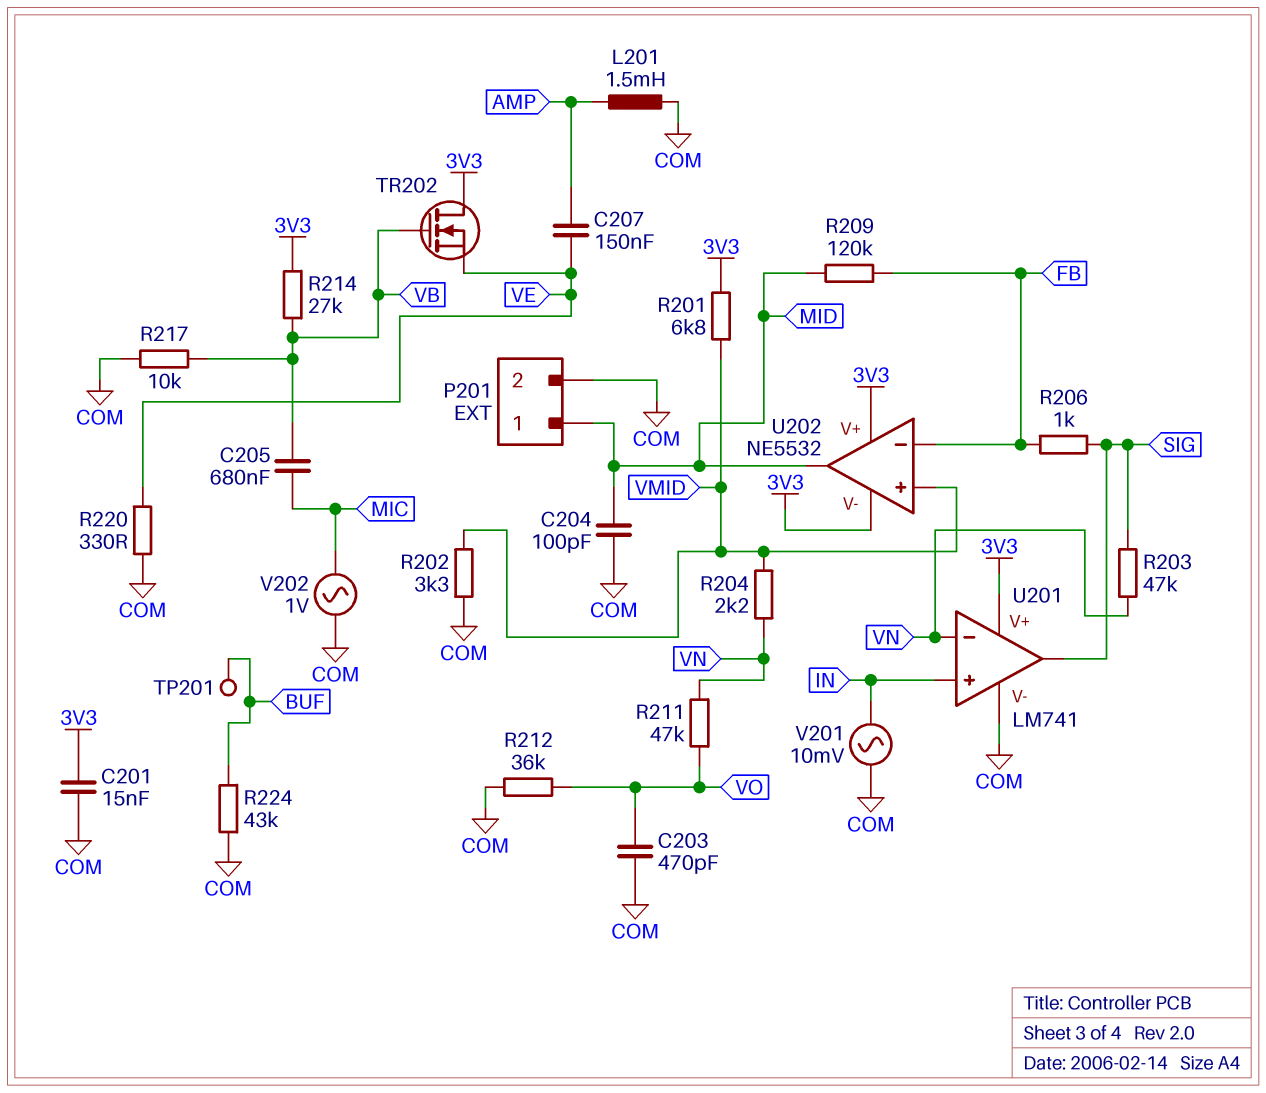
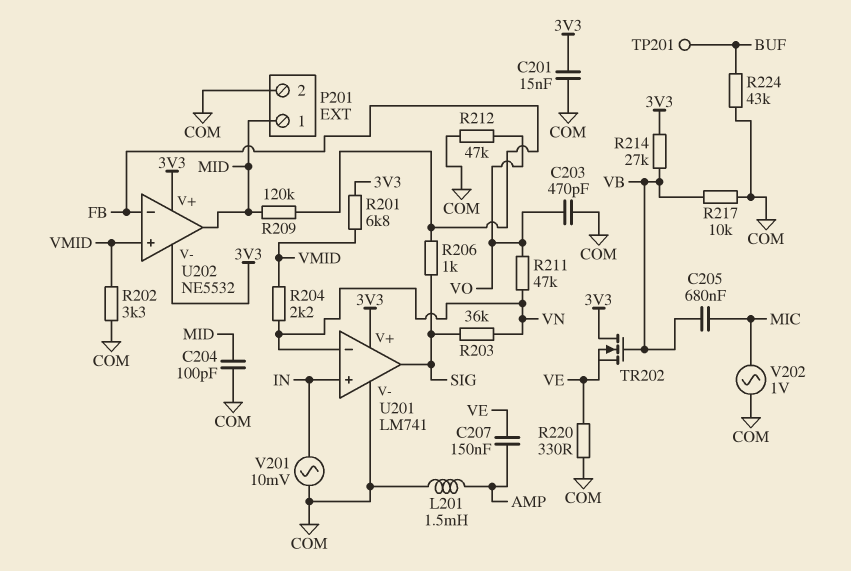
R203: 47k (SIG, VN) -> 36k (SIG, VN)
R212: 36k (COM, VO) -> 47k (COM, VO)

